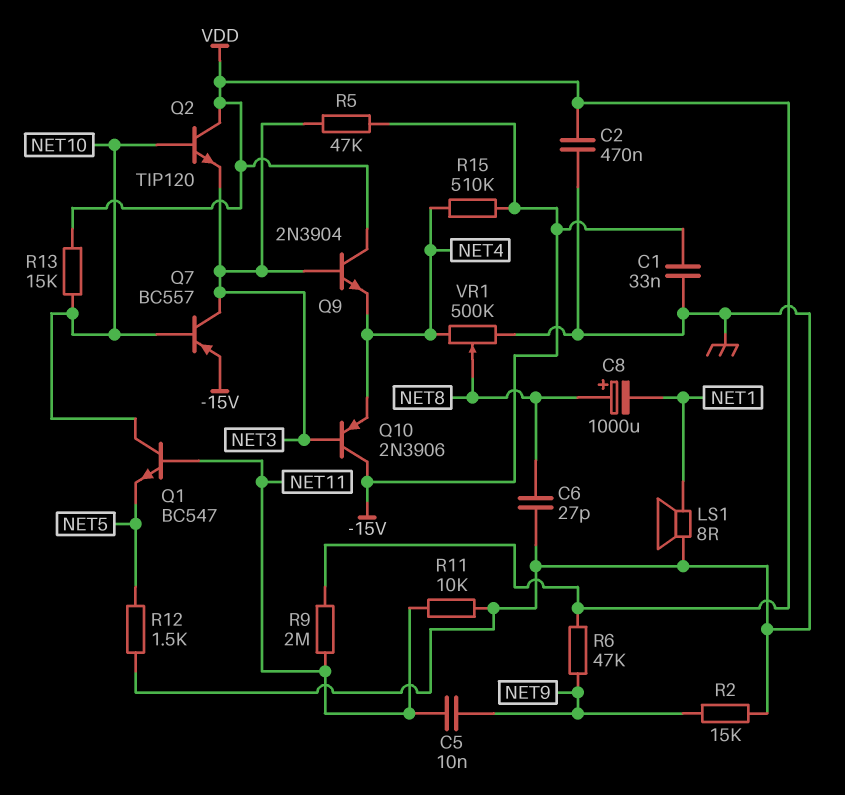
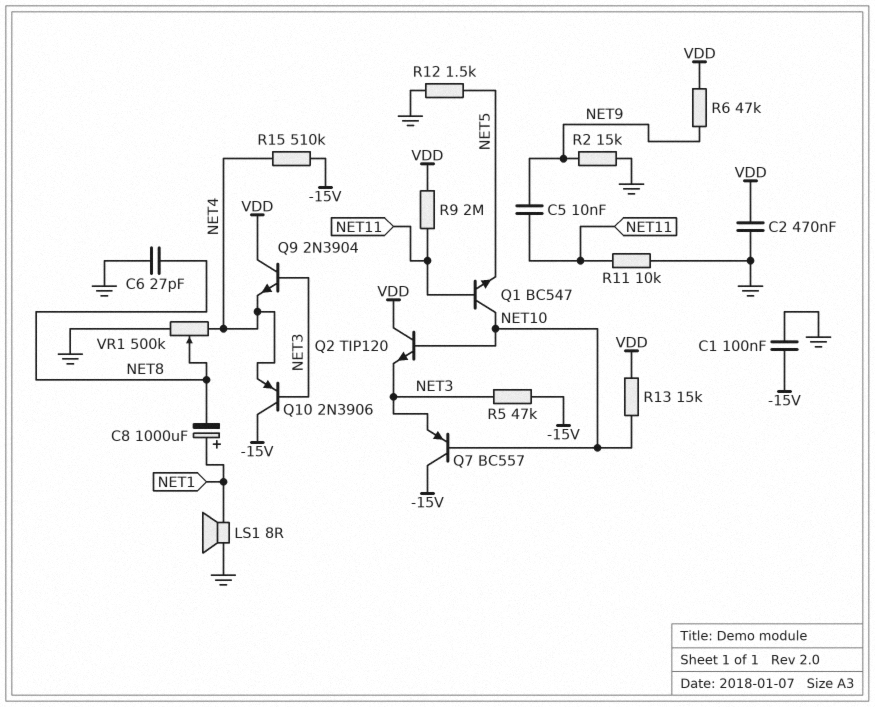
C1: 33nF (-15V, GND) -> 100nF (-15V, GND)
C8: 1000uF (plus NET8, minus NET1) -> 1000uF (plus NET1, minus NET8)
Q7: PNP BC557 (B NET10, C NET3, E -15V) -> PNP BC557 (B NET10, C -15V, E NET3)

